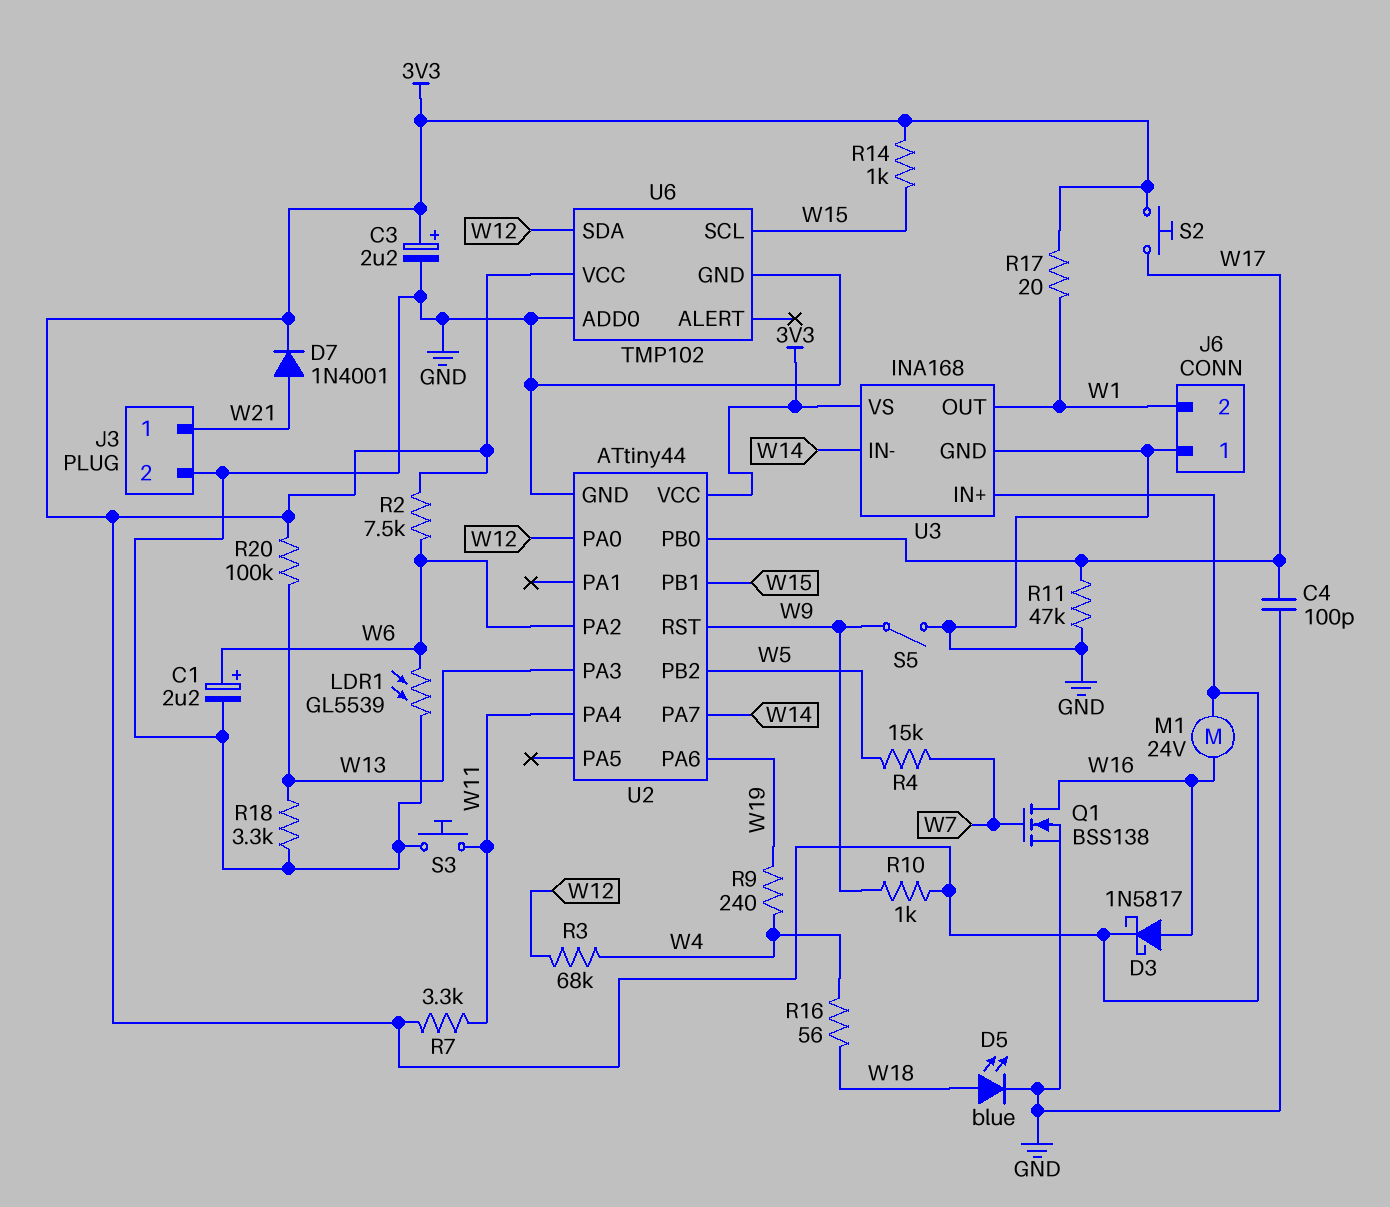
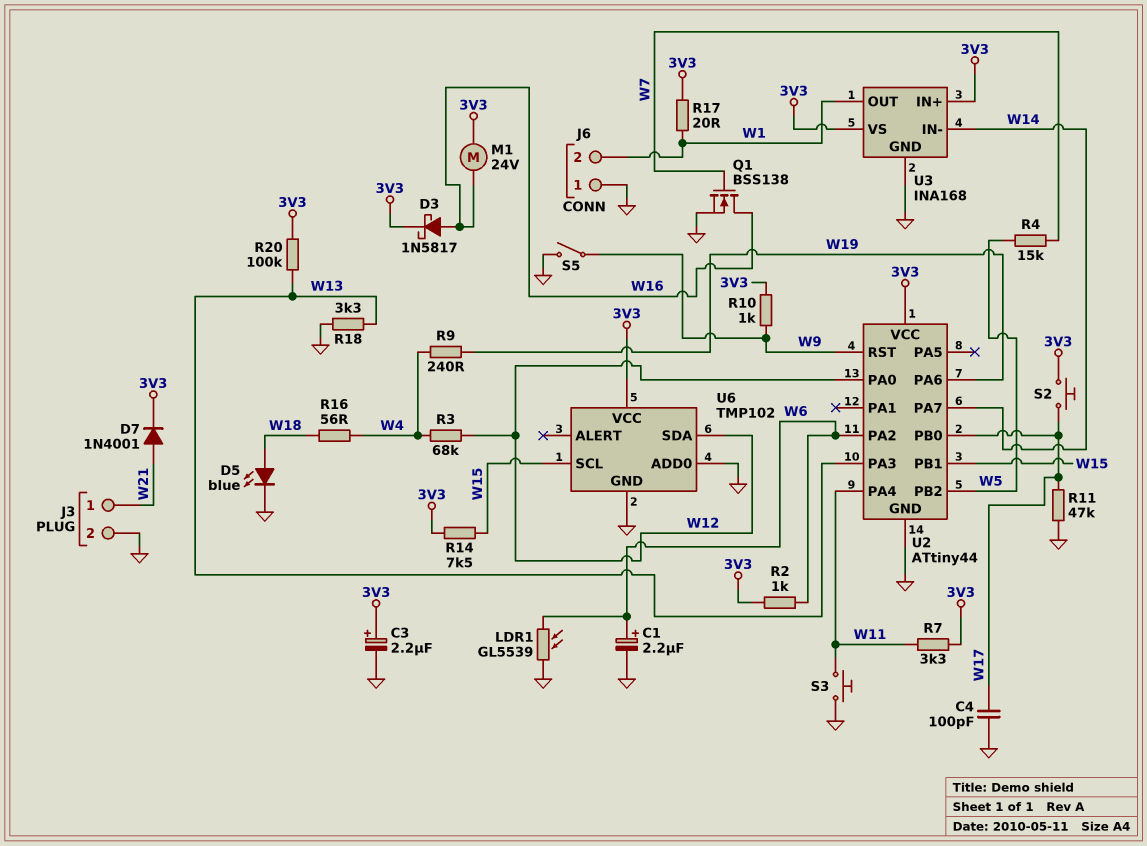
R2: 7.5k (3V3, W6) -> 1k (3V3, W6)
R14: 1k (3V3, W15) -> 7.5k (3V3, W15)

